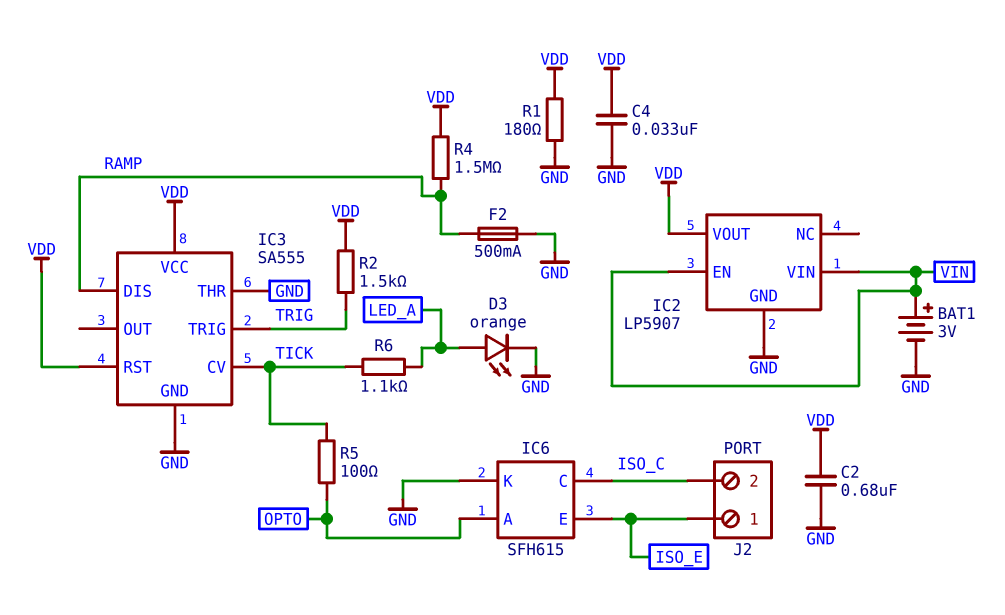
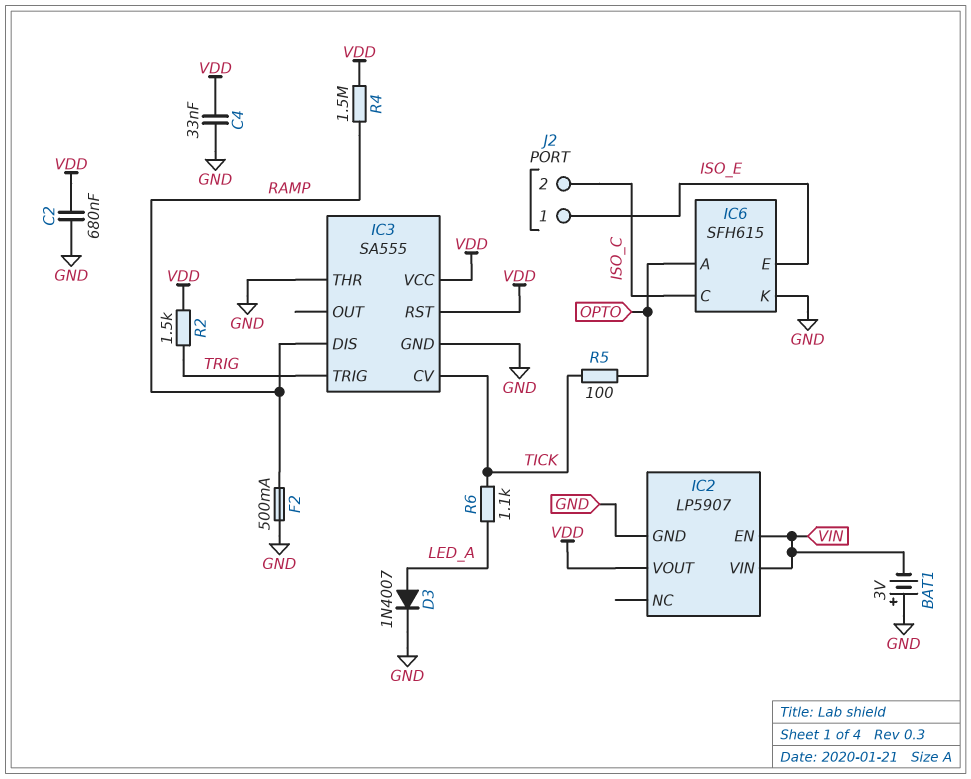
BAT1: 3V (plus VIN, minus GND) -> 3V (plus GND, minus VIN)
D3: LED orange (A LED_A, K GND) -> diode 1N4007 (A LED_A, K GND)
R1: 180 (GND, VDD) -> none

